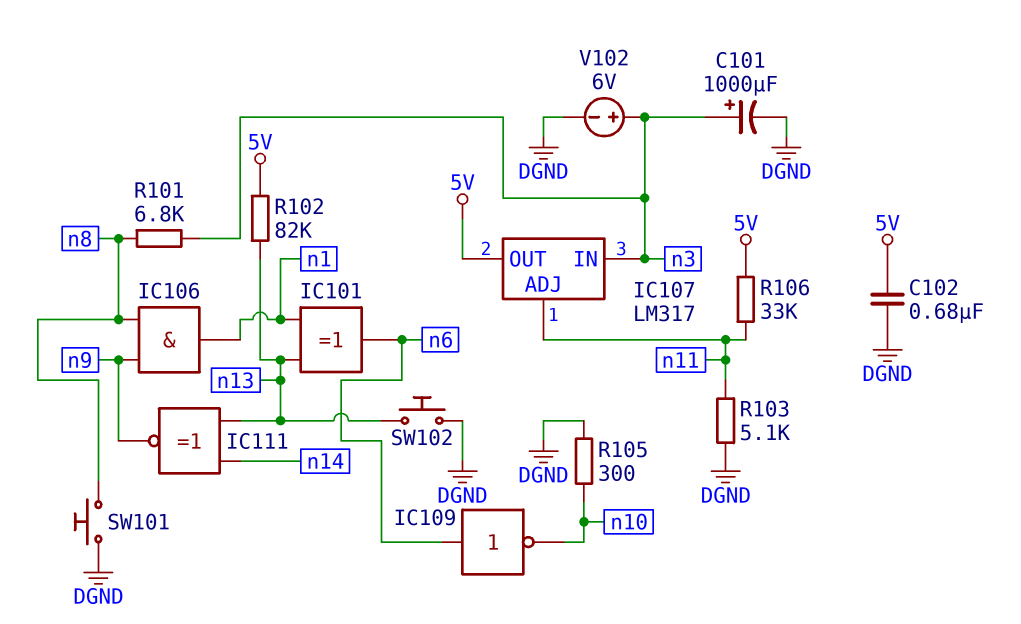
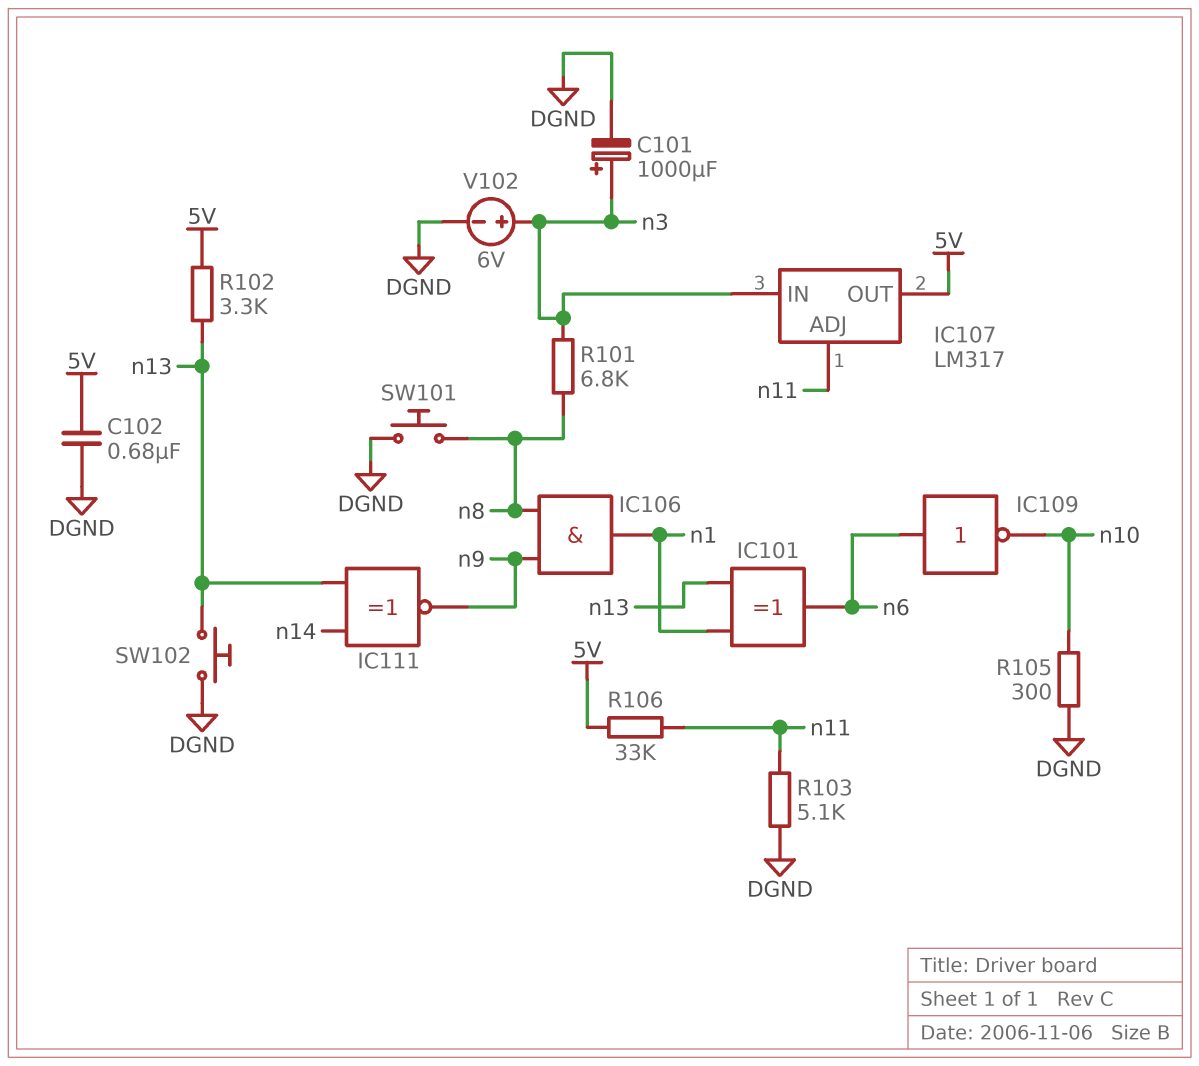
R102: 82k (5V, n13) -> 3.3k (5V, n13)

